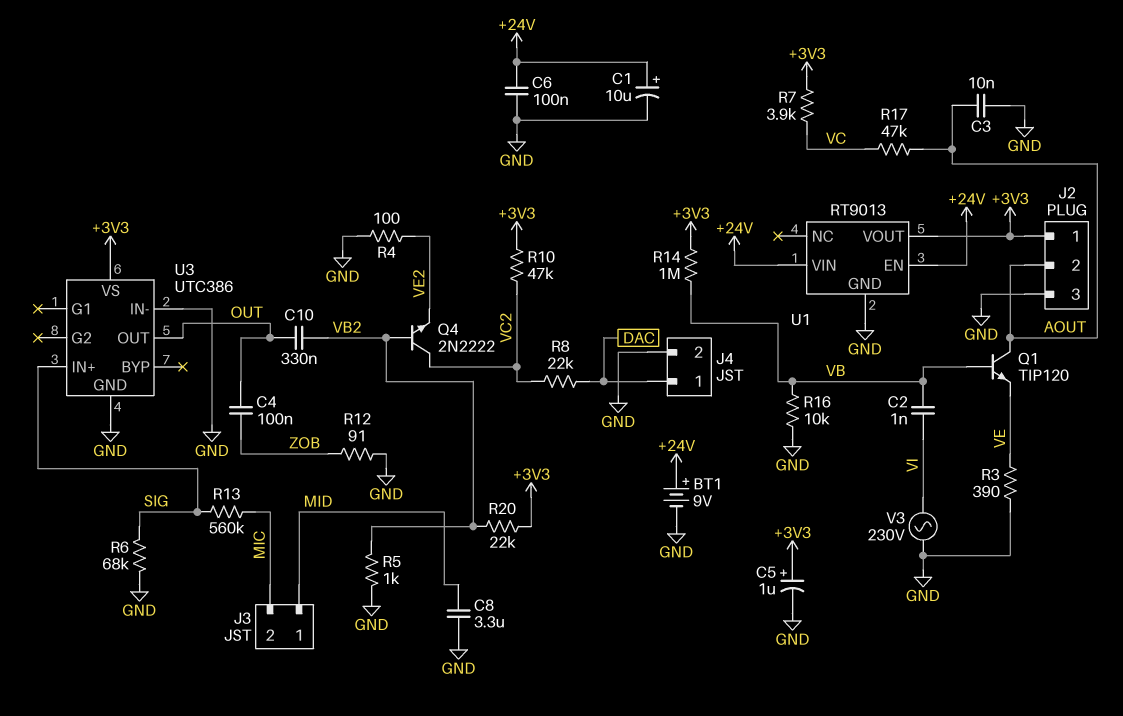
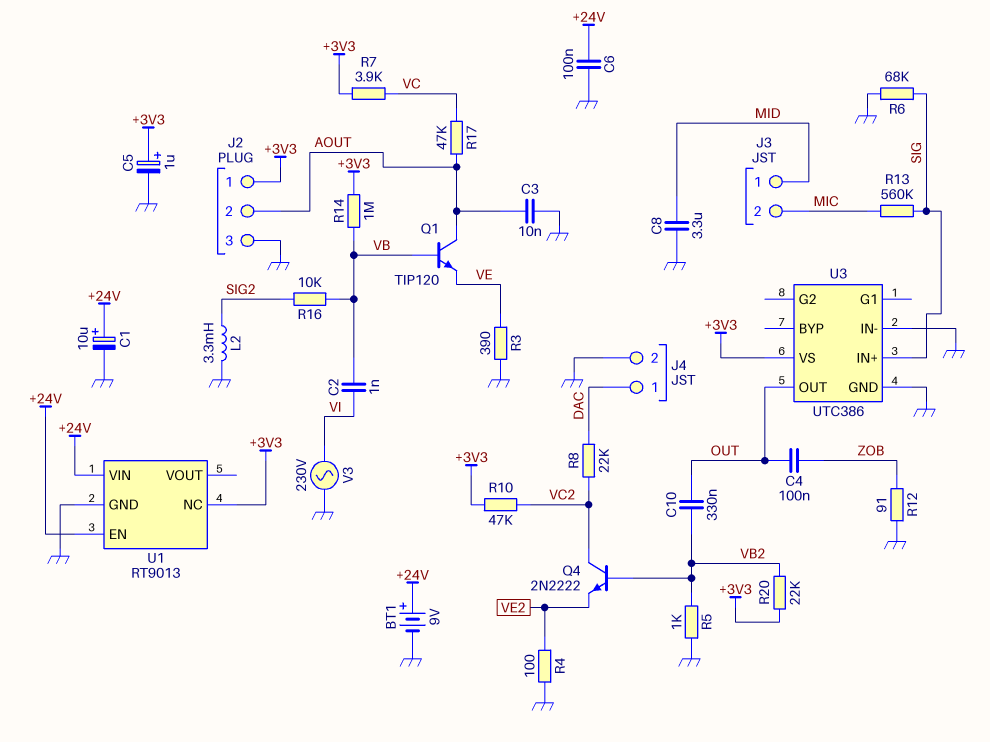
L2: none -> 3.3mH (GND, SIG2)
R16: 10k (GND, VB) -> 10k (SIG2, VB)
U1 pin NC: none -> +3V3
U1 pin VOUT: +3V3 -> none

